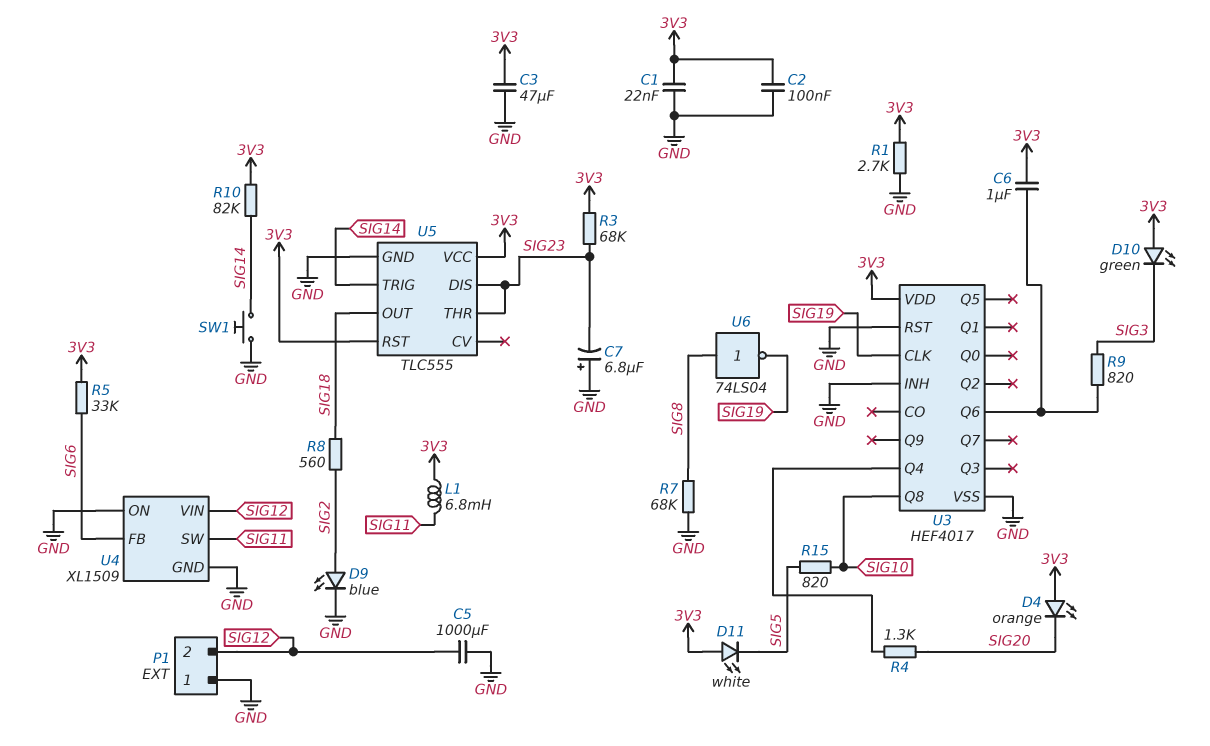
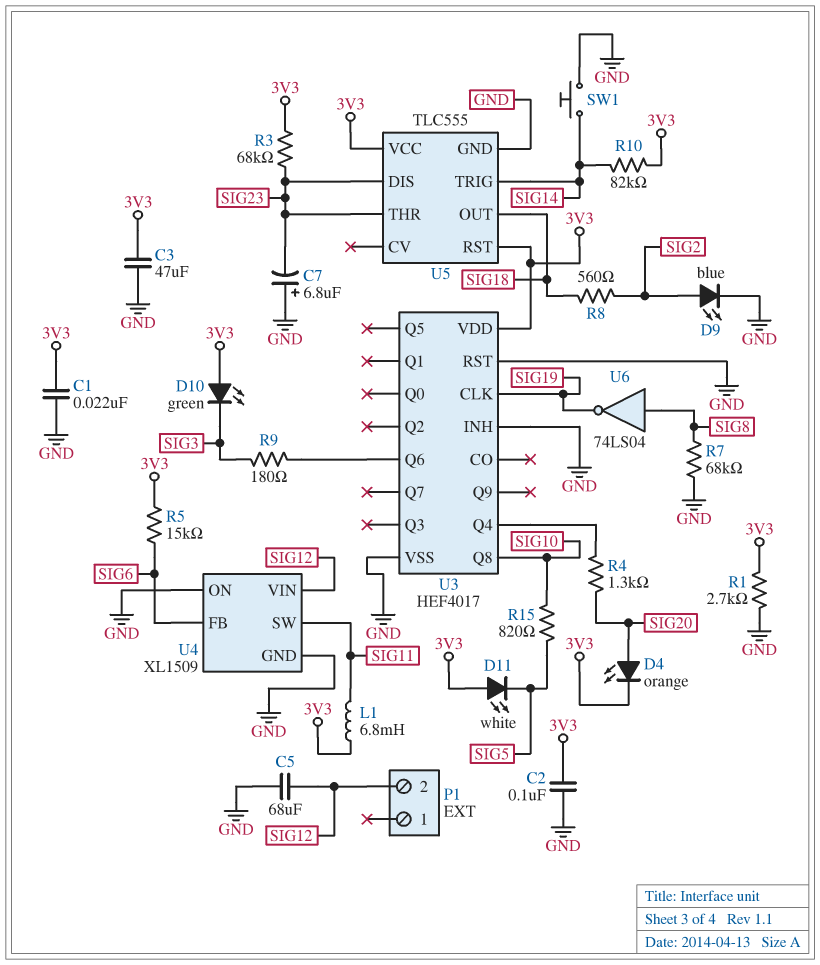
C5: 1000uF (GND, SIG12) -> 68uF (GND, SIG12)
C6: 1uF (3V3, U3/Q6) -> none
D4: LED orange (A 3V3, K SIG20) -> LED orange (A SIG20, K 3V3)
P1 pin 1: GND -> none
R5: 33k (3V3, SIG6) -> 15k (3V3, SIG6)
R9: 820 (SIG3, U3/Q6) -> 180 (SIG3, U3/Q6)

